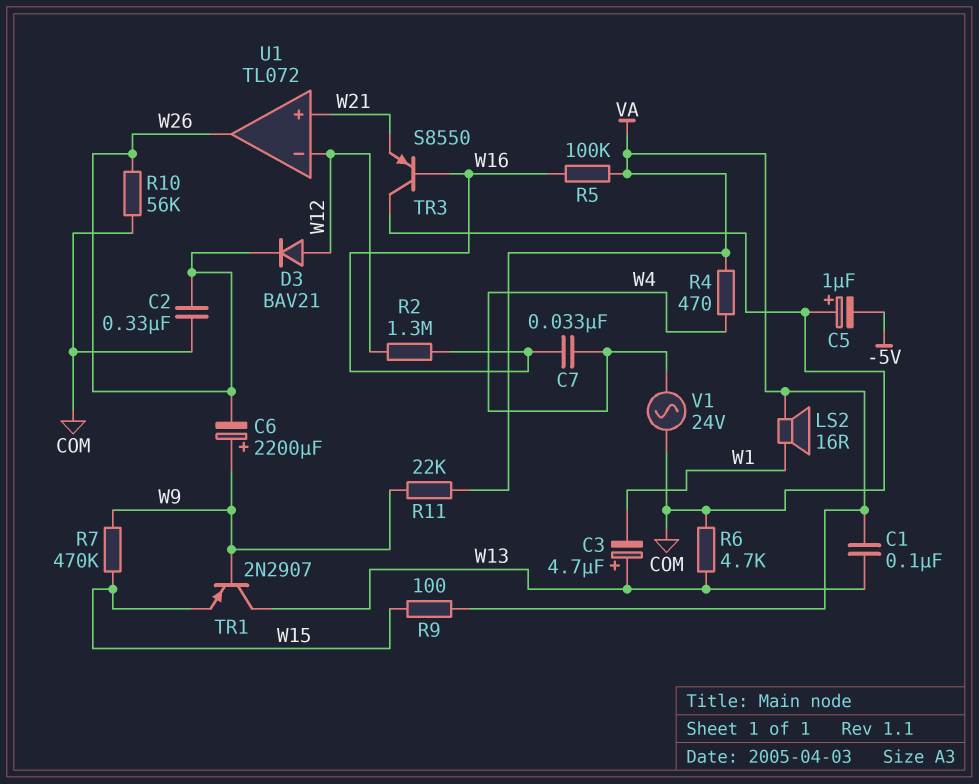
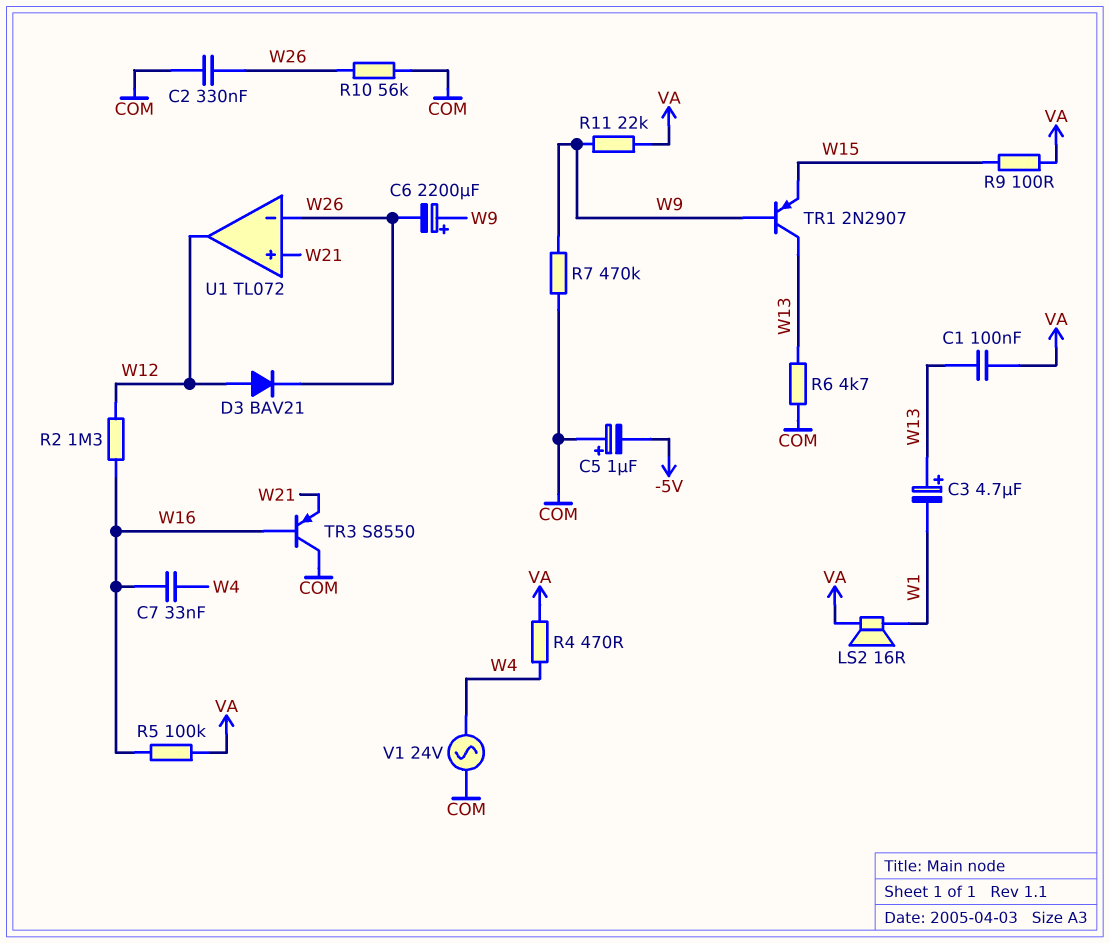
R7: 470k (W9, W15) -> 470k (COM, W9)
U1 pin in-: W12 -> W26
U1 pin out: W26 -> W12

